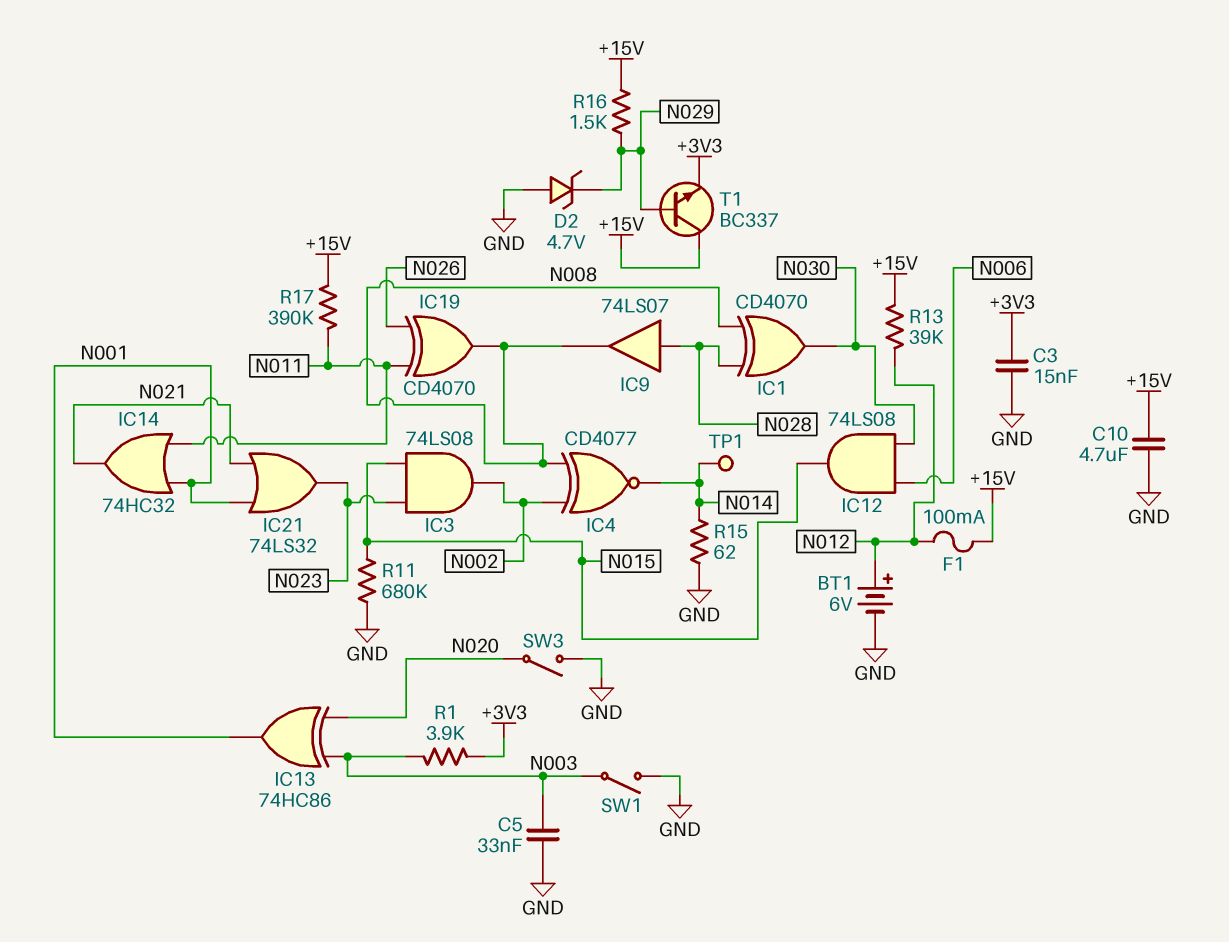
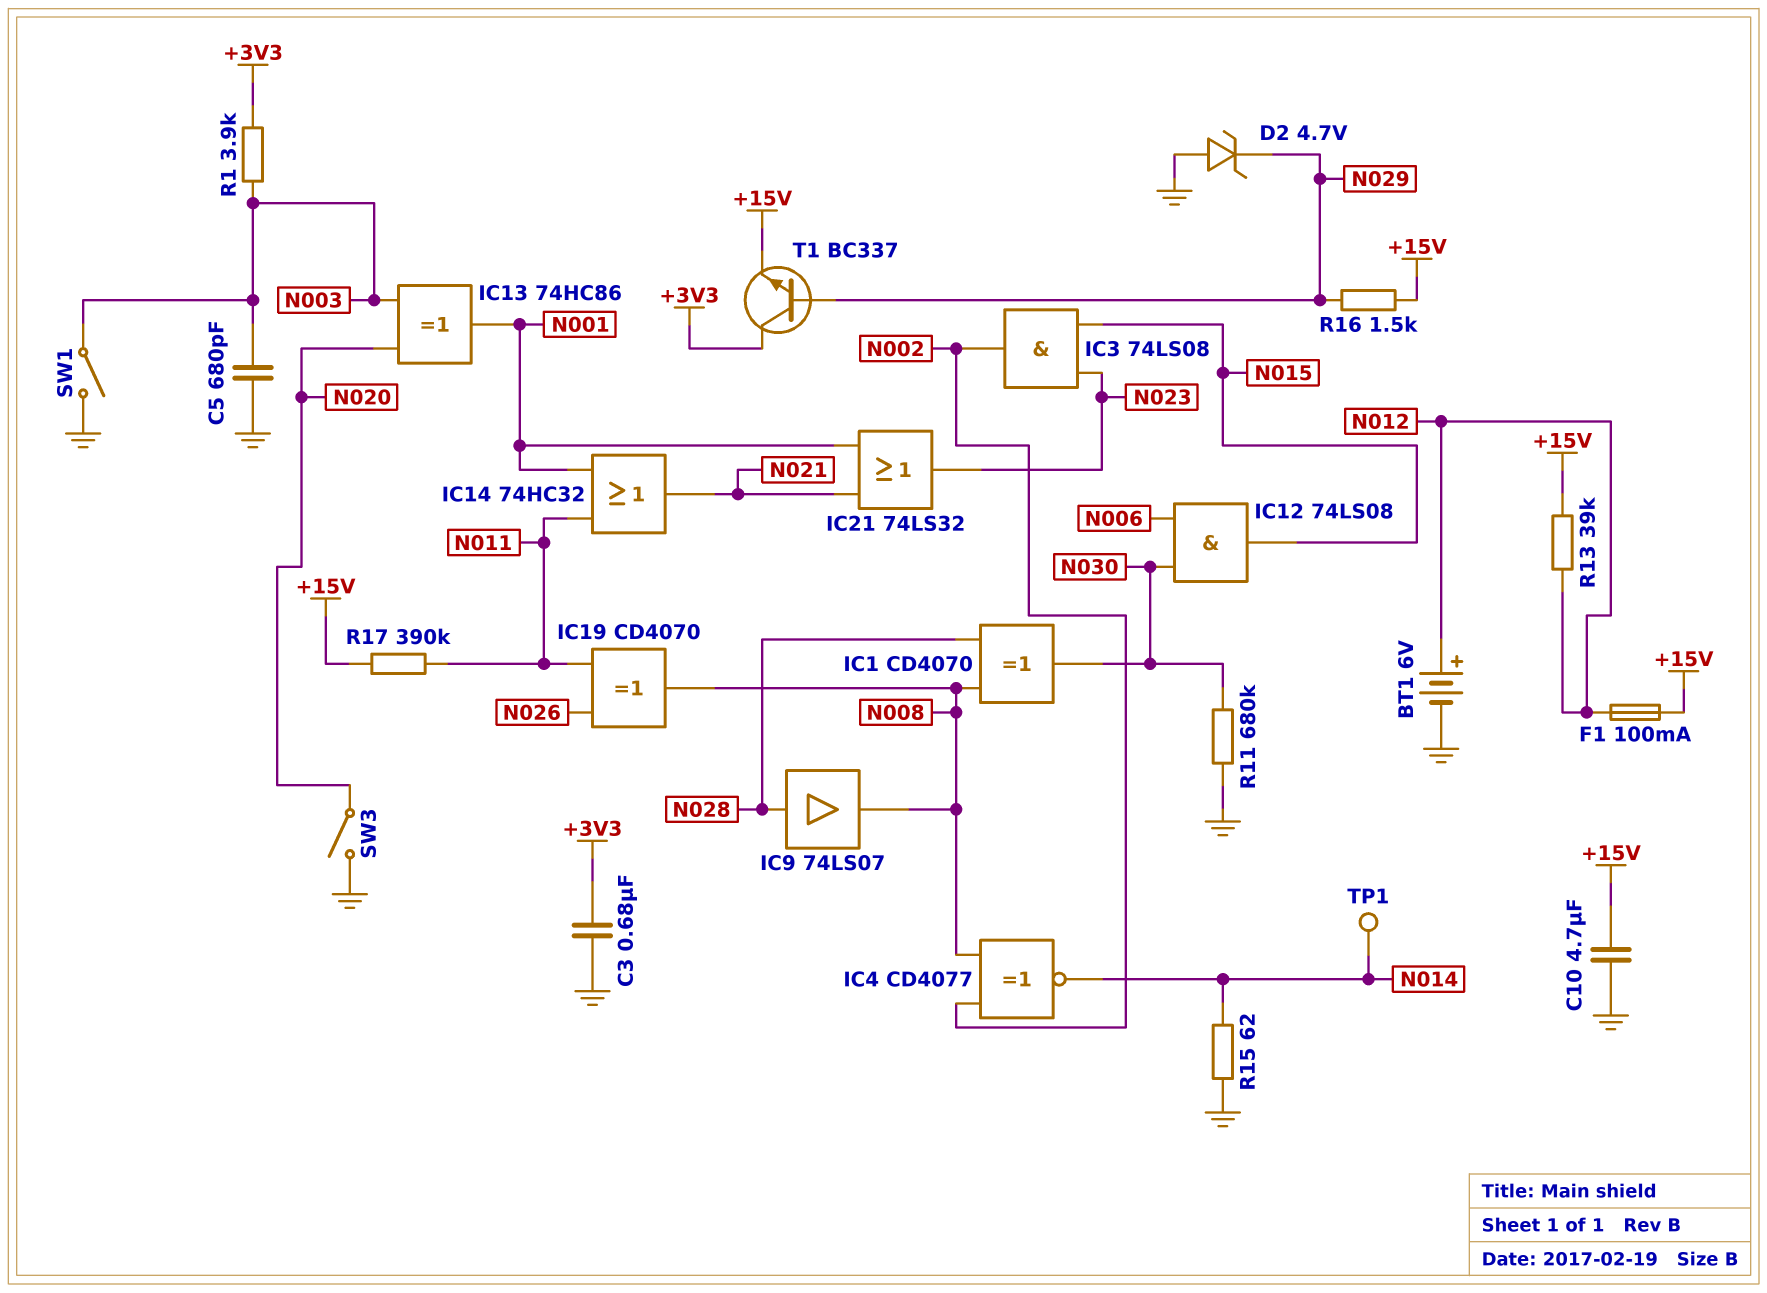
C3: 15nF (+3V3, GND) -> 680nF (+3V3, GND)
C5: 33nF (GND, N003) -> 680pF (GND, N003)
R11: 680k (GND, N015) -> 680k (GND, N030)
T1: NPN BC337 (B N029, C +15V, E +3V3) -> NPN BC337 (B N029, C +3V3, E +15V)

